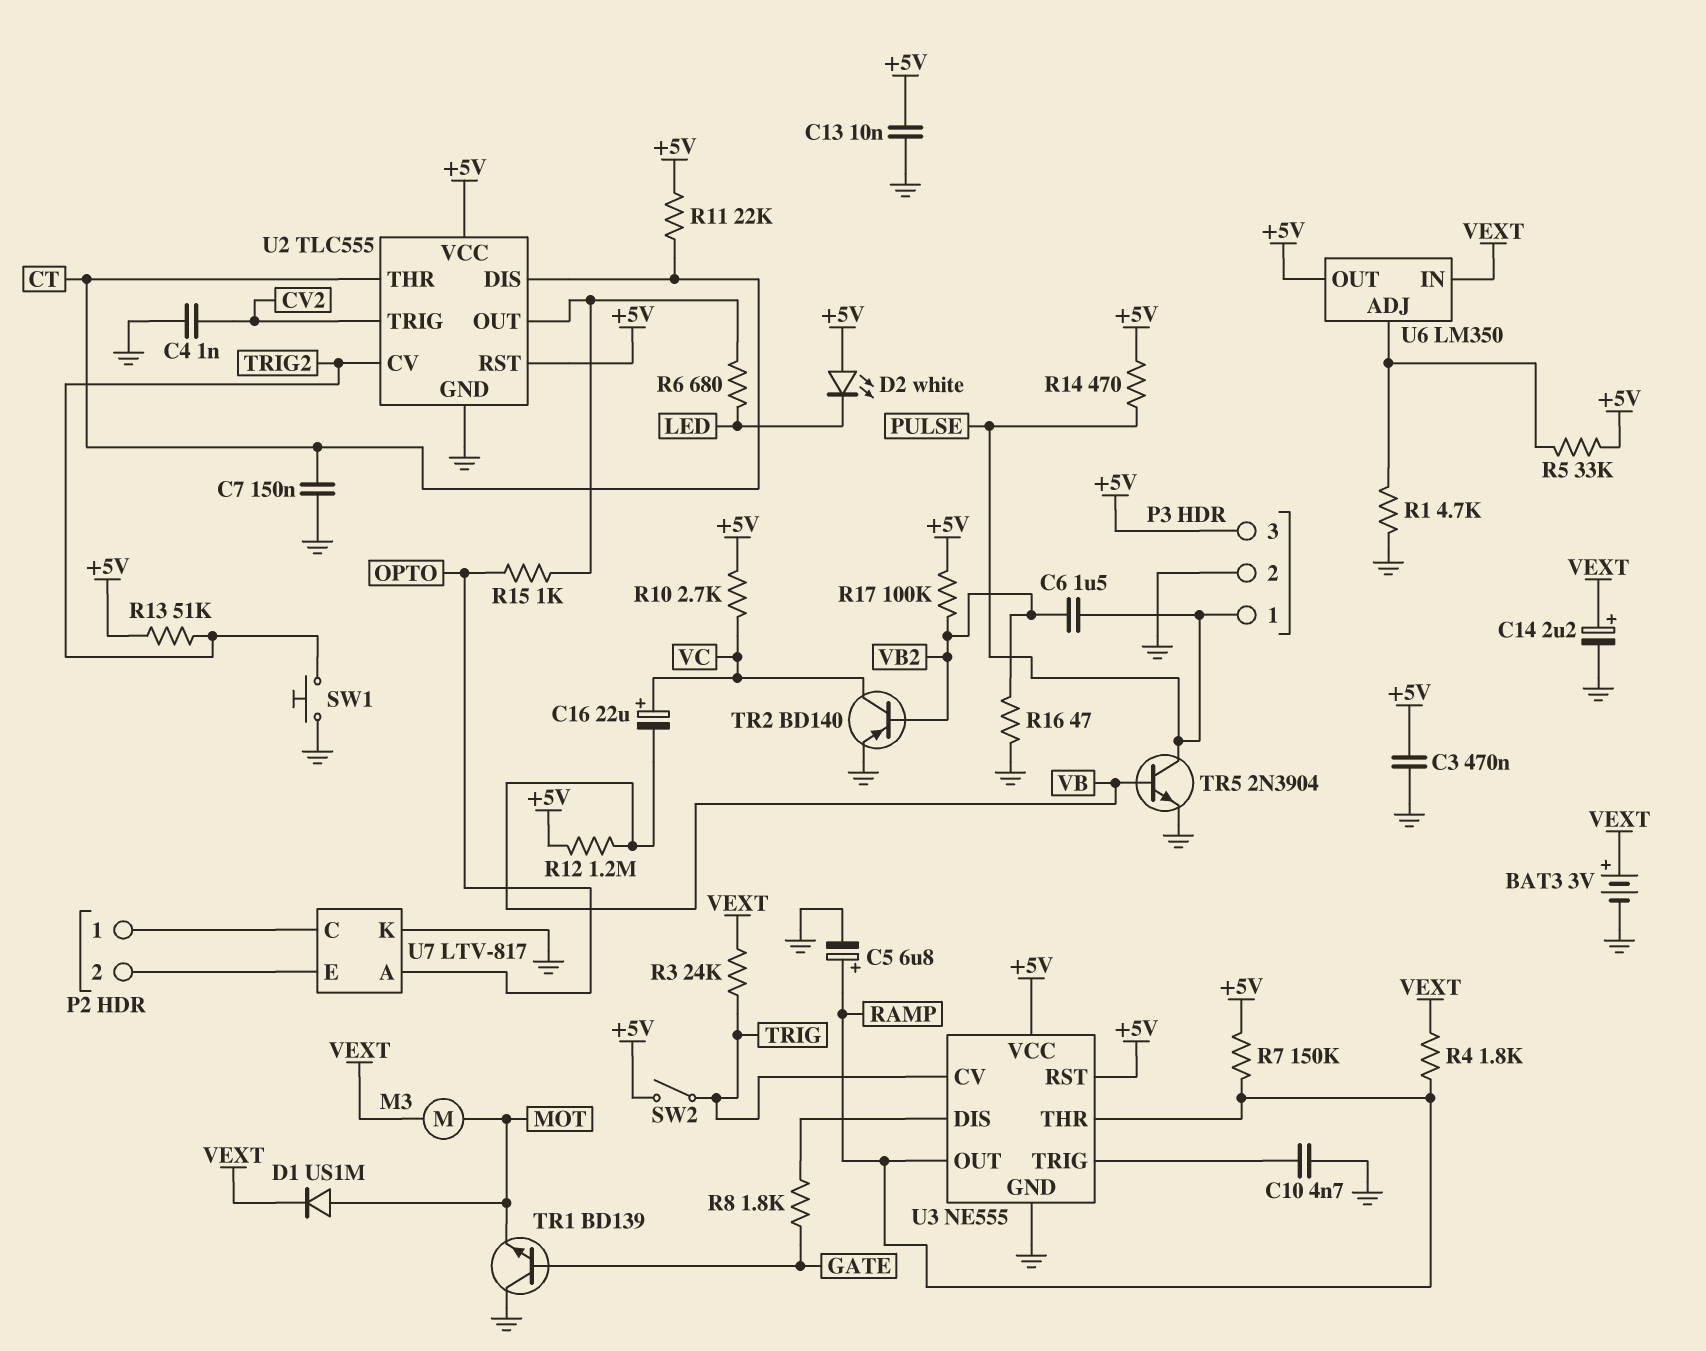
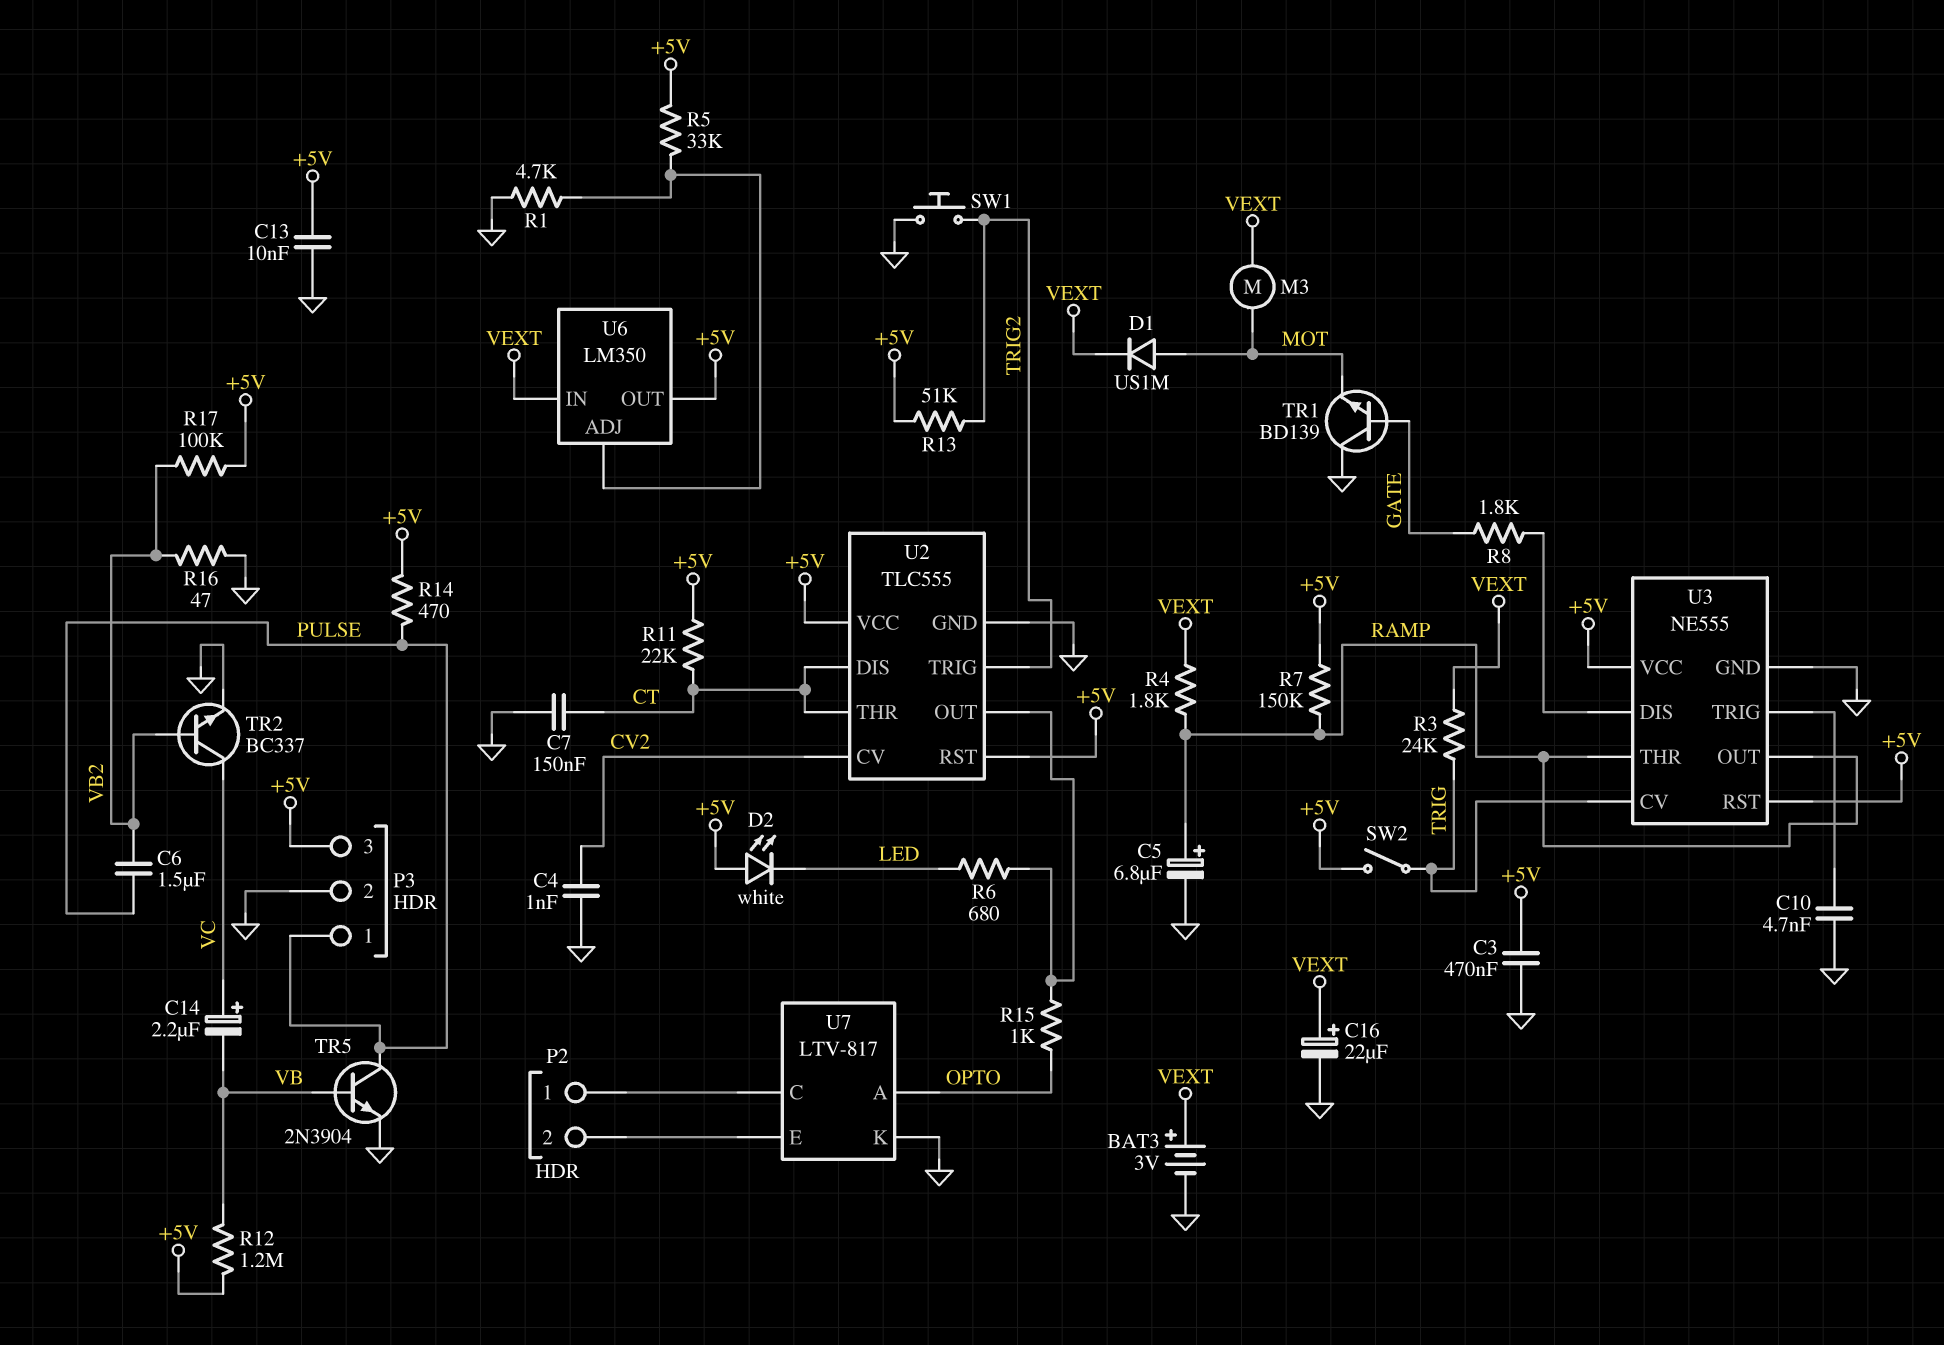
C14: 2.2uF (plus VEXT, minus GND) -> 2.2uF (plus VC, minus VB)
C16: 22uF (plus VC, minus VB) -> 22uF (plus VEXT, minus GND)
R10: 2.7k (+5V, VC) -> none
TR2: PNP BD140 (B VB2, C VC, E GND) -> NPN BC337 (B VB2, C VC, E GND)
U2 pin CV: TRIG2 -> CV2
U2 pin TRIG: CV2 -> TRIG2

